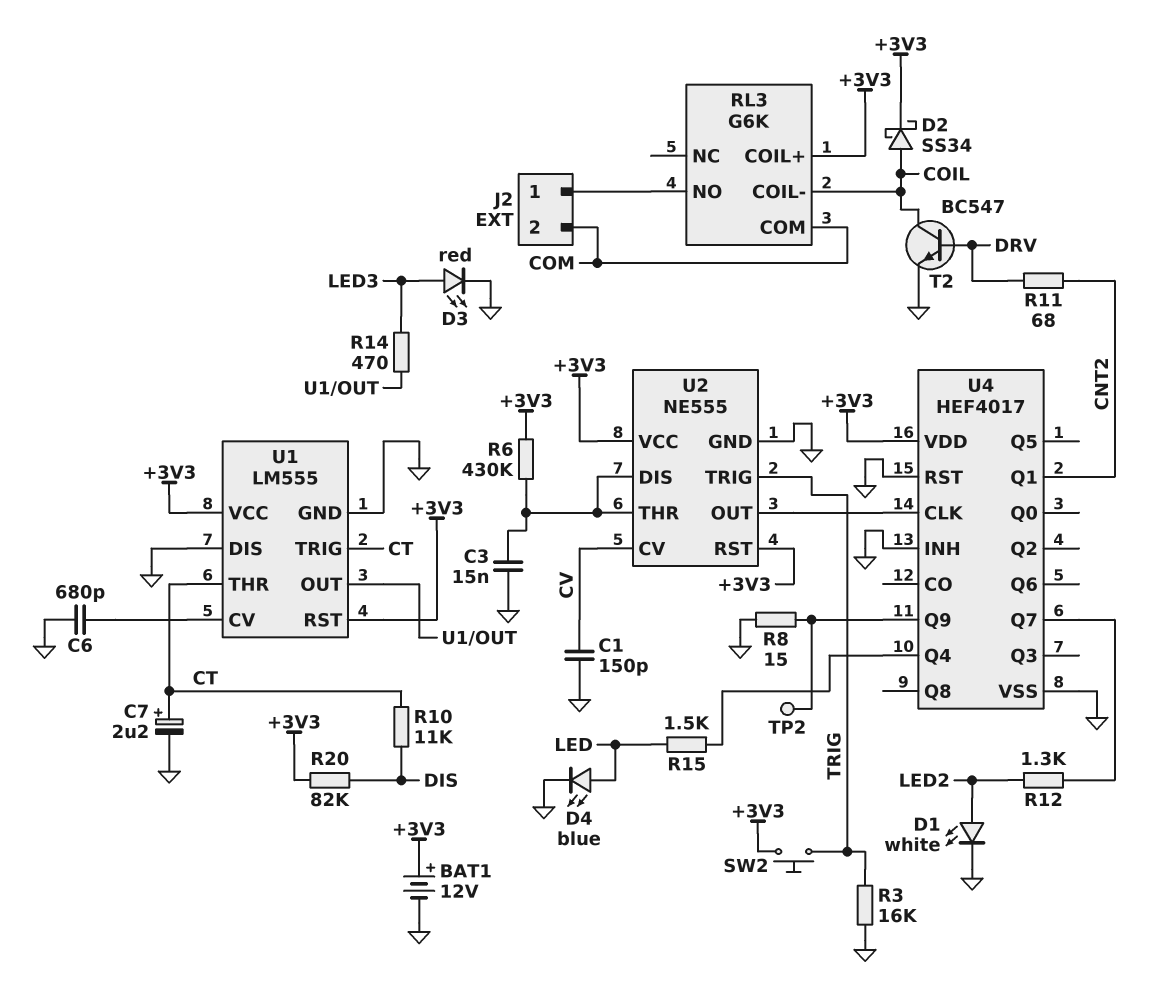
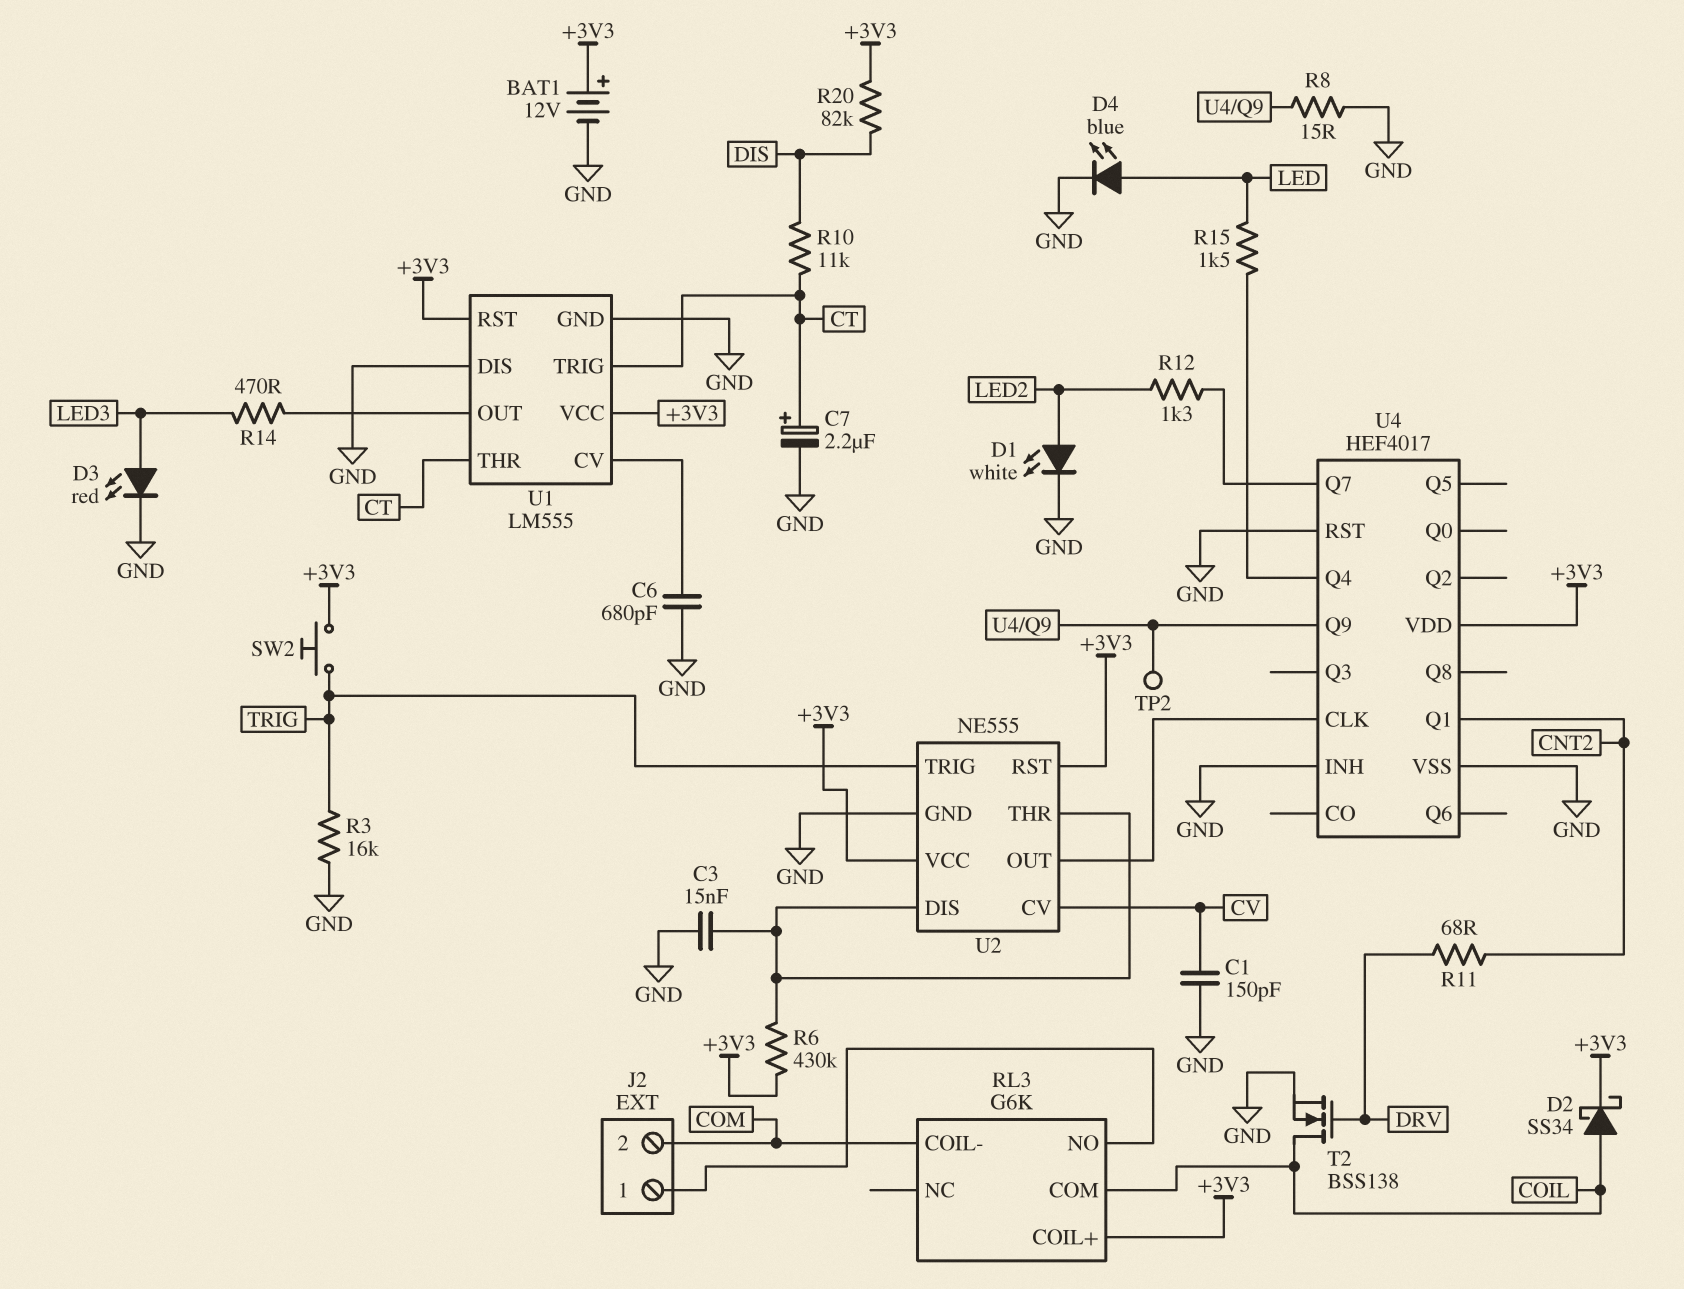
RL3 pin COIL-: COIL -> COM
RL3 pin COM: COM -> COIL
T2: NPN BC547 (B DRV, C COIL, E GND) -> NMOS BSS138 (G DRV, D COIL, S GND)

